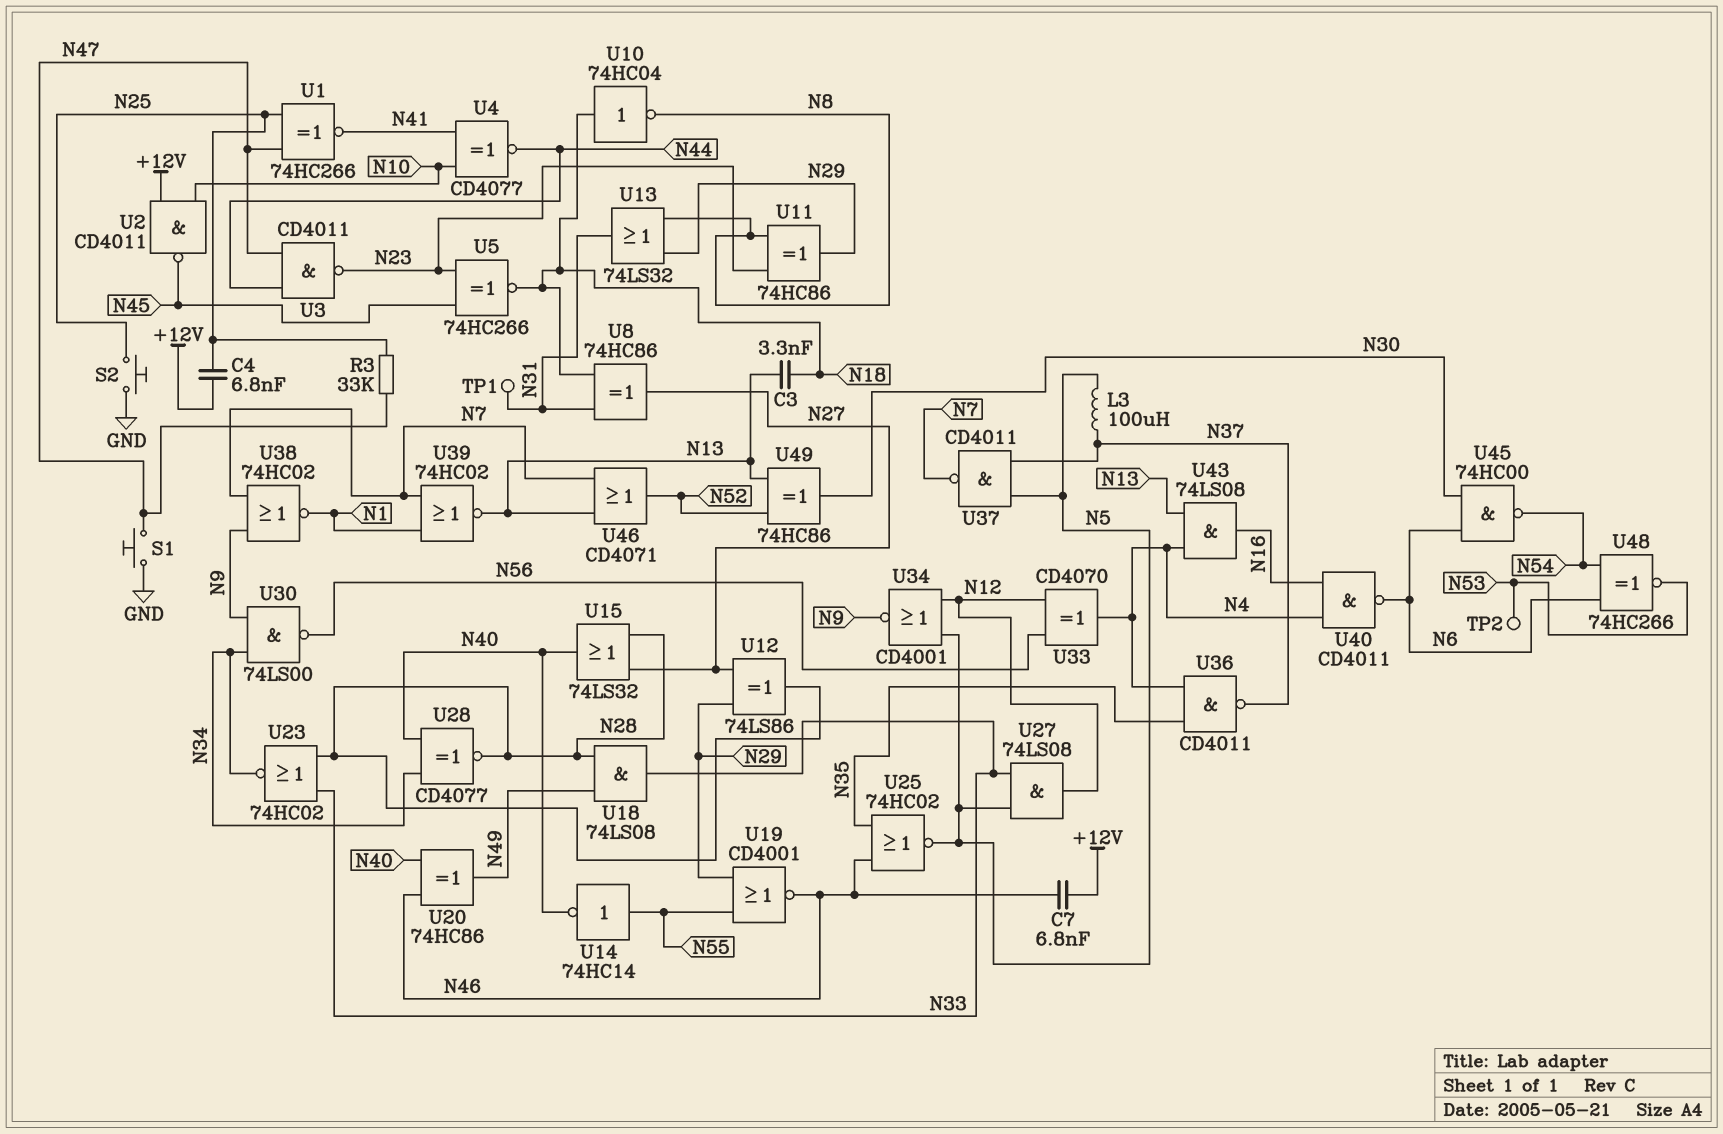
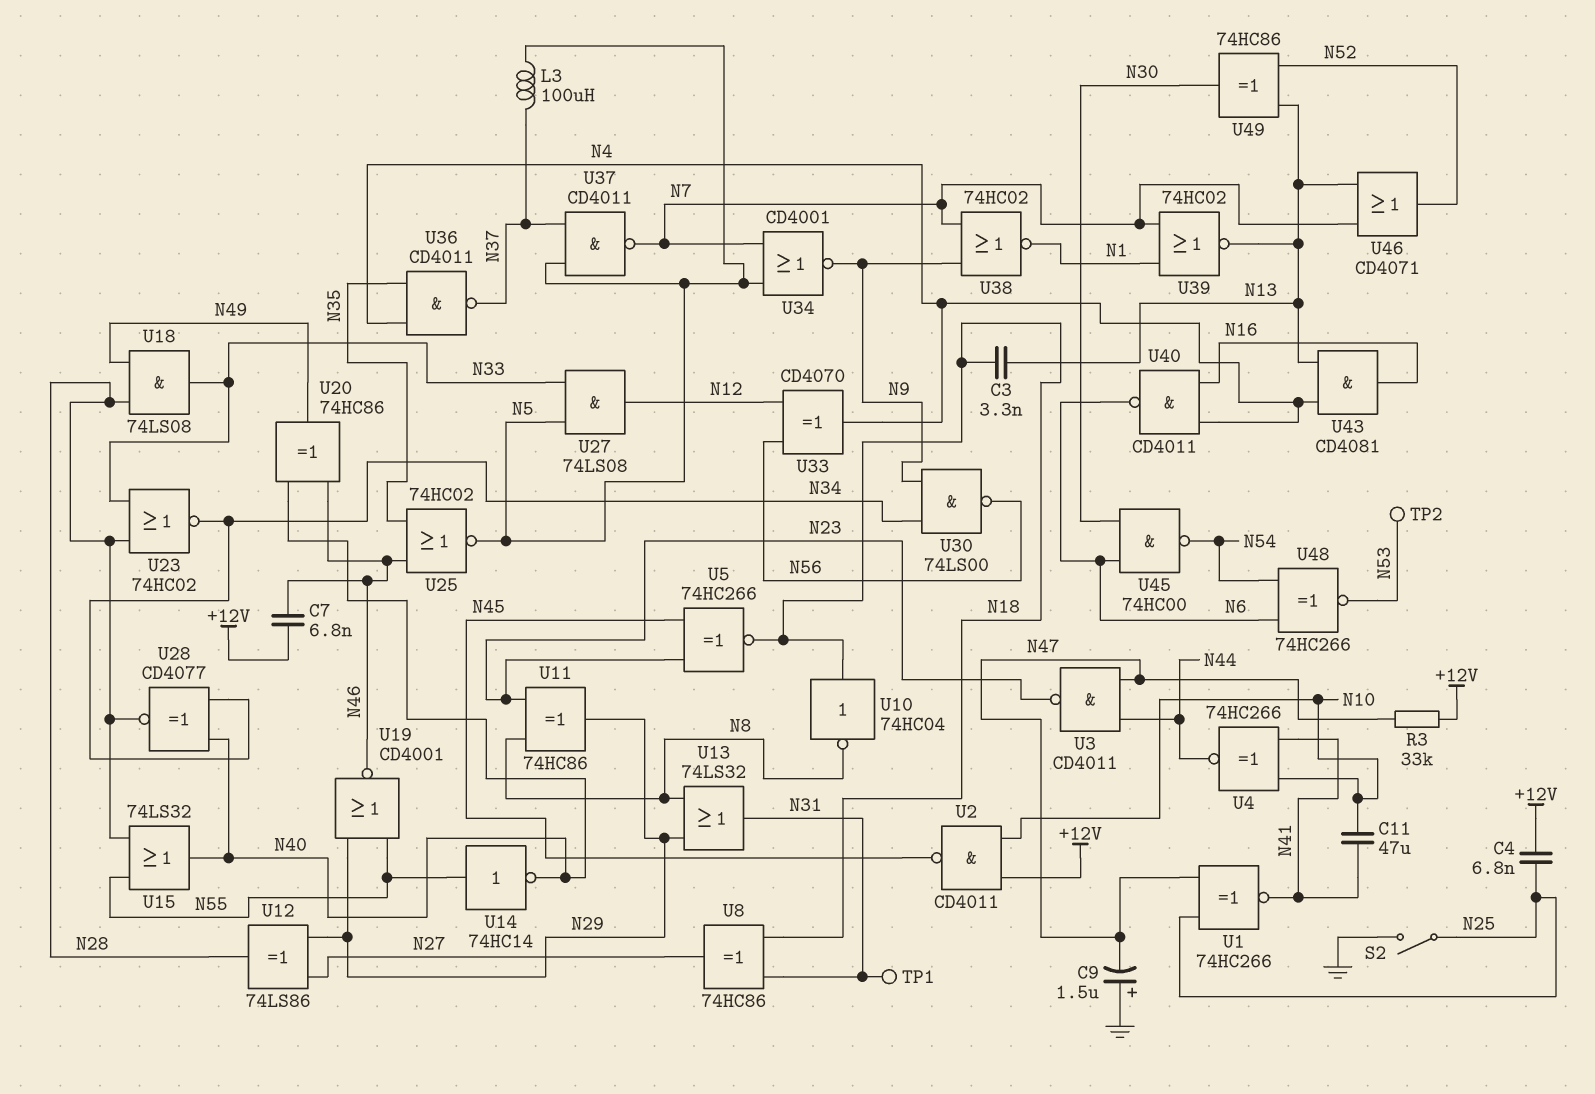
C9: none -> 1.5uF (plus GND, minus N47)
C11: none -> 47uF (N10, N41)
R3: 33k (N25, N47) -> 33k (+12V, N47)
S1: button (GND, N47) -> none
S2: button (GND, N25) -> switch (GND, N25)
U4: XNOR CD4077 (in N10, in N41, out N44) -> XNOR 74HC266 (in N10, in N41, out N44)
U15: OR 74LS32 (in N27, in N28, out N40) -> OR 74LS32 (in N28, in N55, out N40)
U34: NOR CD4001 (in N5, in N12, out N9) -> NOR CD4001 (in N5, in N7, out N9)
U43: AND 74LS08 (in N4, in N13, out N16) -> AND CD4081 (in N4, in N13, out N16)

